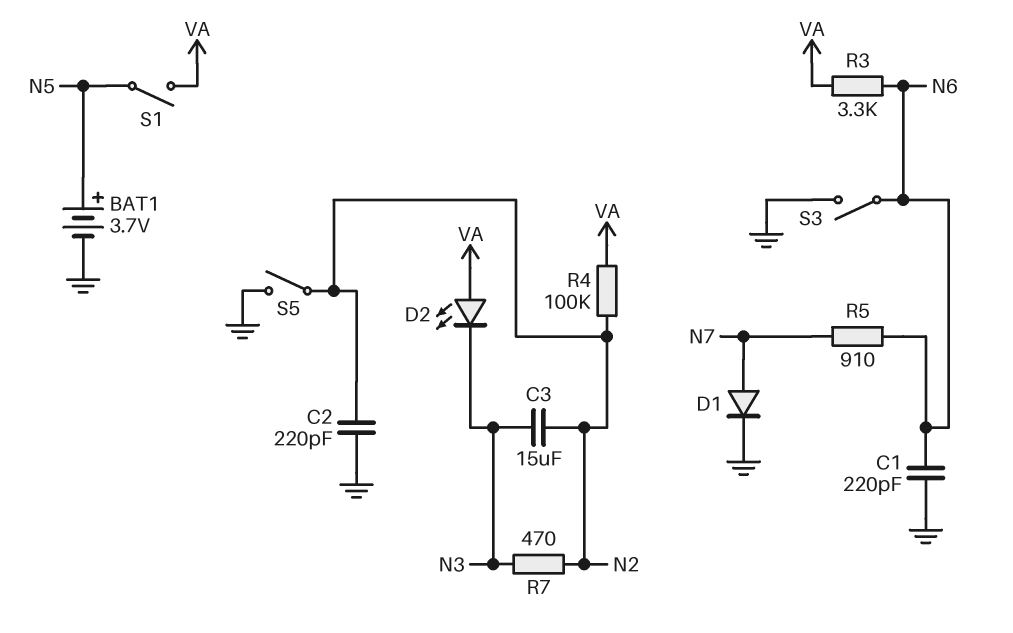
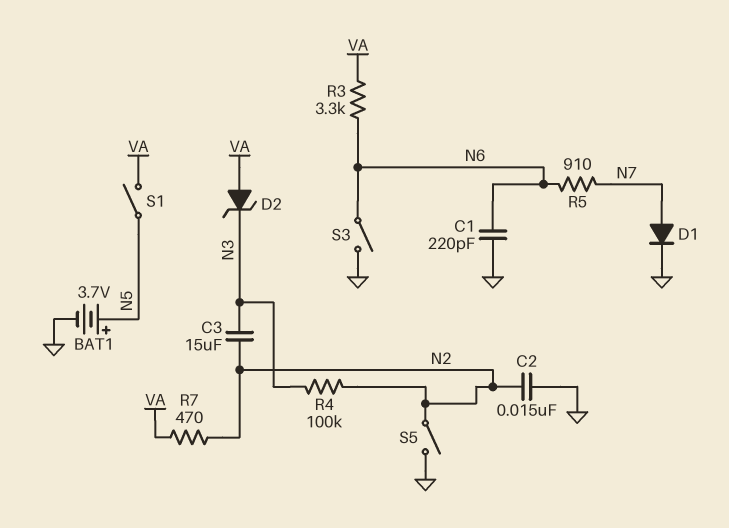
C2: 220pF (GND, N2) -> 15nF (GND, N2)
D2: LED (A VA, K N3) -> zener (A VA, K N3)
R4: 100k (N2, VA) -> 100k (N2, N3)
R7: 470 (N2, N3) -> 470 (N2, VA)

